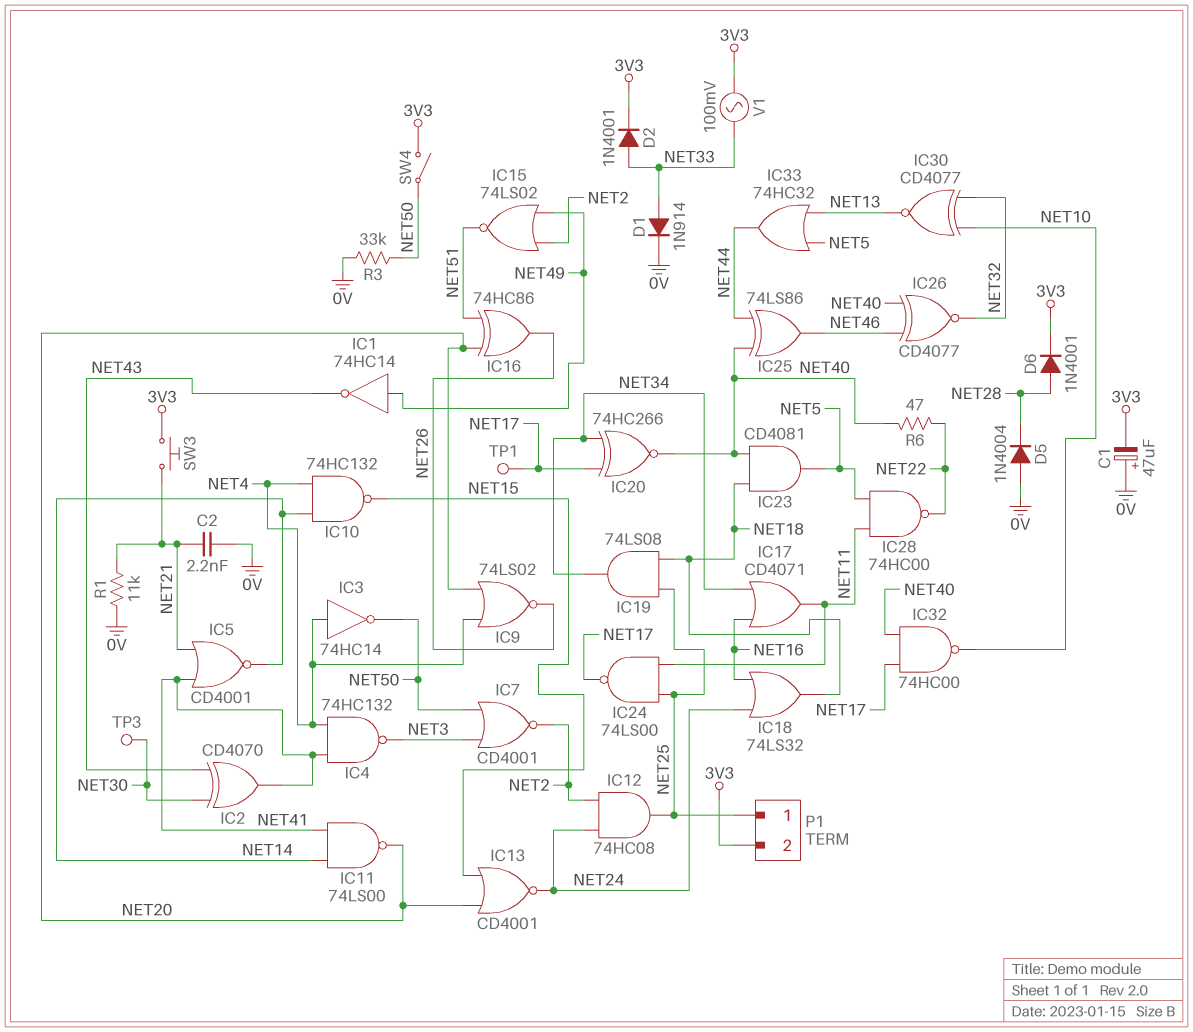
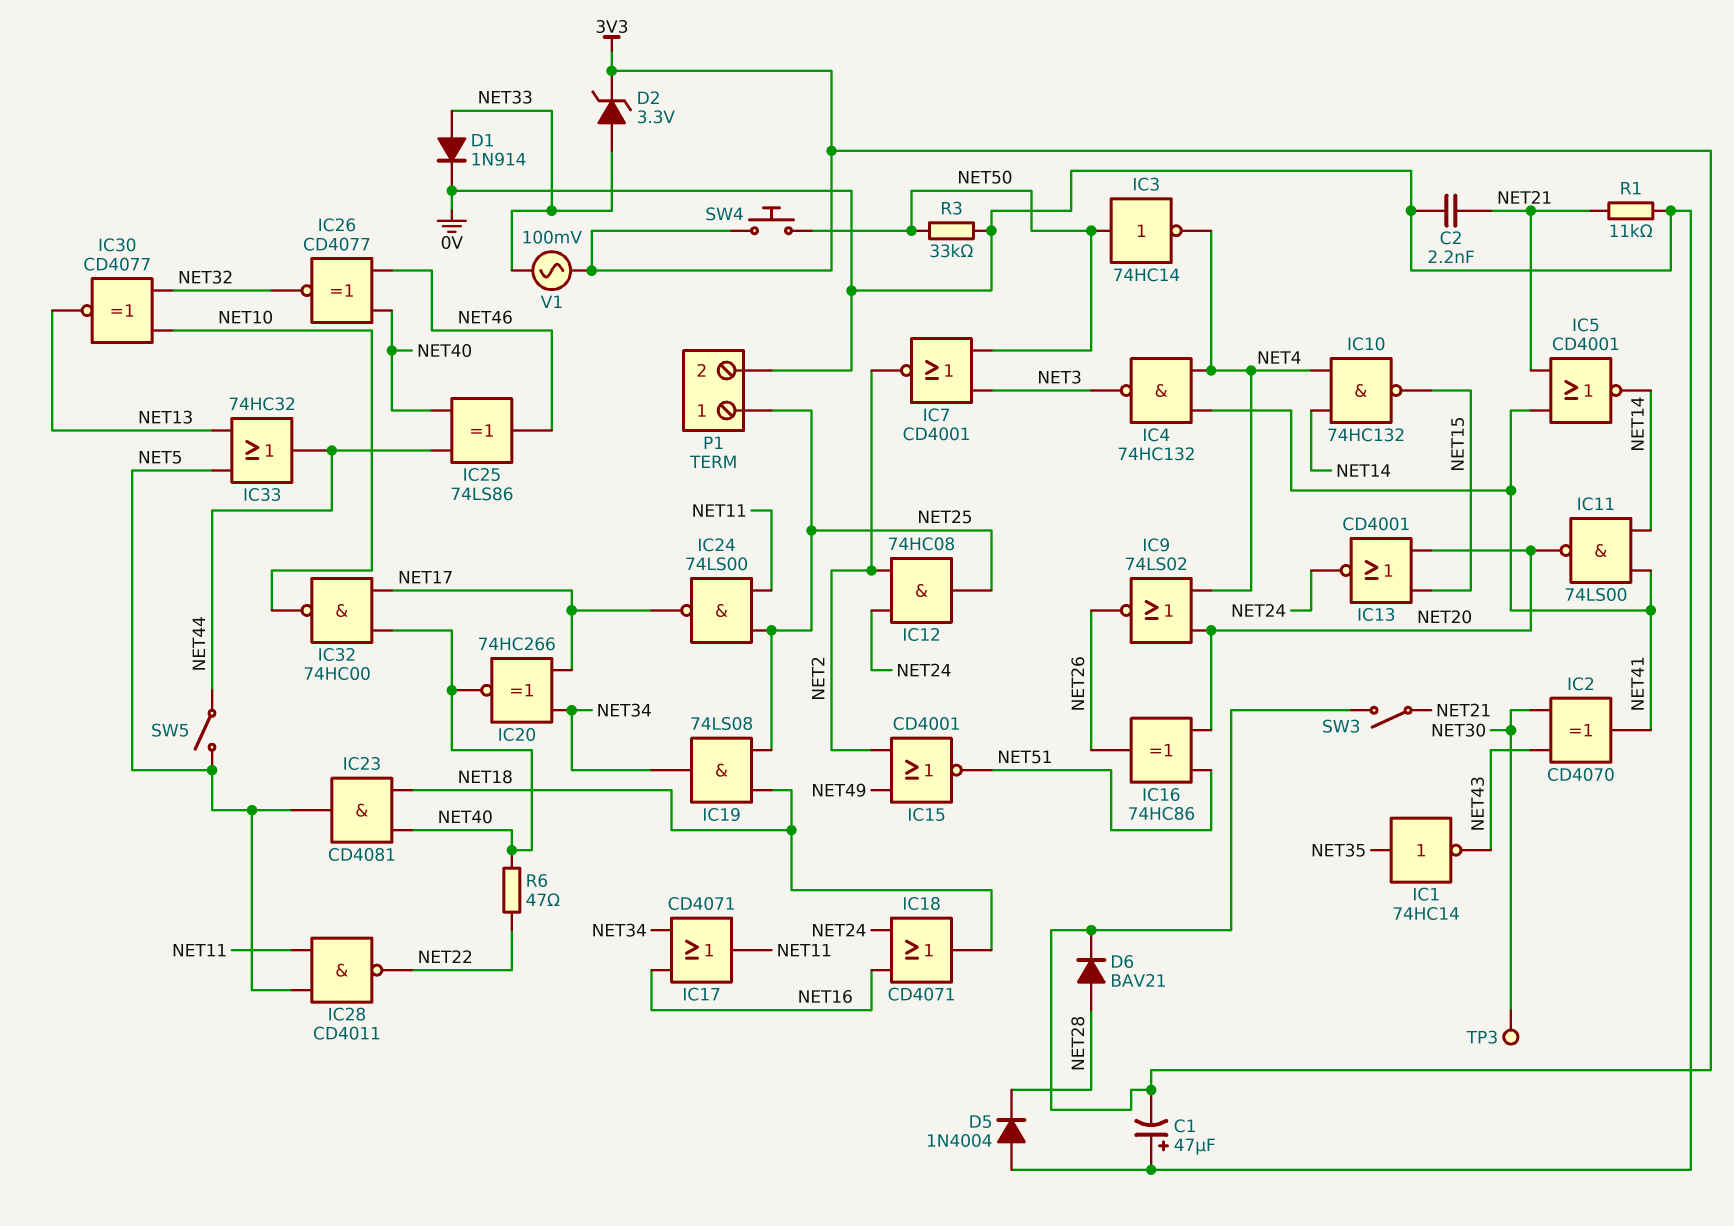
D2: diode 1N4001 (A NET33, K 3V3) -> zener 3.3V (A NET33, K 3V3)
D6: diode 1N4001 (A NET28, K 3V3) -> diode BAV21 (A NET28, K 3V3)
IC1: NOT 74HC14 (in NET49, out NET43) -> NOT 74HC14 (in NET35, out NET43)
IC3: NOT 74HC14 (in NET4, out NET50) -> NOT 74HC14 (in NET50, out NET4)
IC15: NOR 74LS02 (in NET2, in NET49, out NET51) -> NOR CD4001 (in NET2, in NET49, out NET51)
IC18: OR 74LS32 (in NET16, in NET24, out NET18) -> OR CD4071 (in NET16, in NET24, out NET18)
IC28: NAND 74HC00 (in NET5, in NET11, out NET22) -> NAND CD4011 (in NET5, in NET11, out NET22)
P1 pin 2: 3V3 -> 0V
SW3: button (3V3, NET21) -> switch (3V3, NET21)
SW4: switch (3V3, NET50) -> button (3V3, NET50)
SW5: none -> switch (NET5, NET44)
TP1: test point (NET17) -> none

